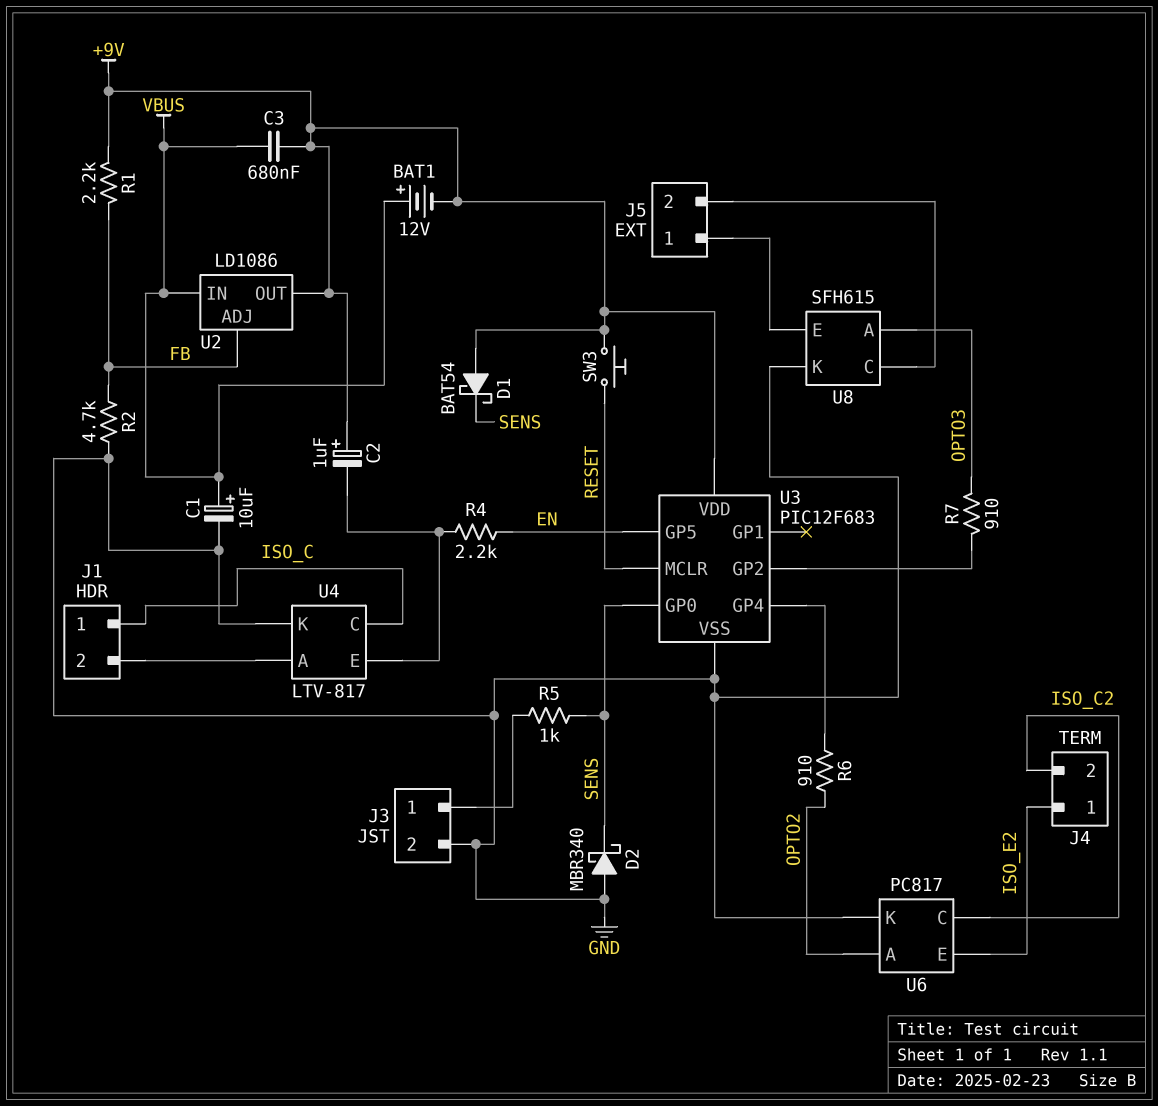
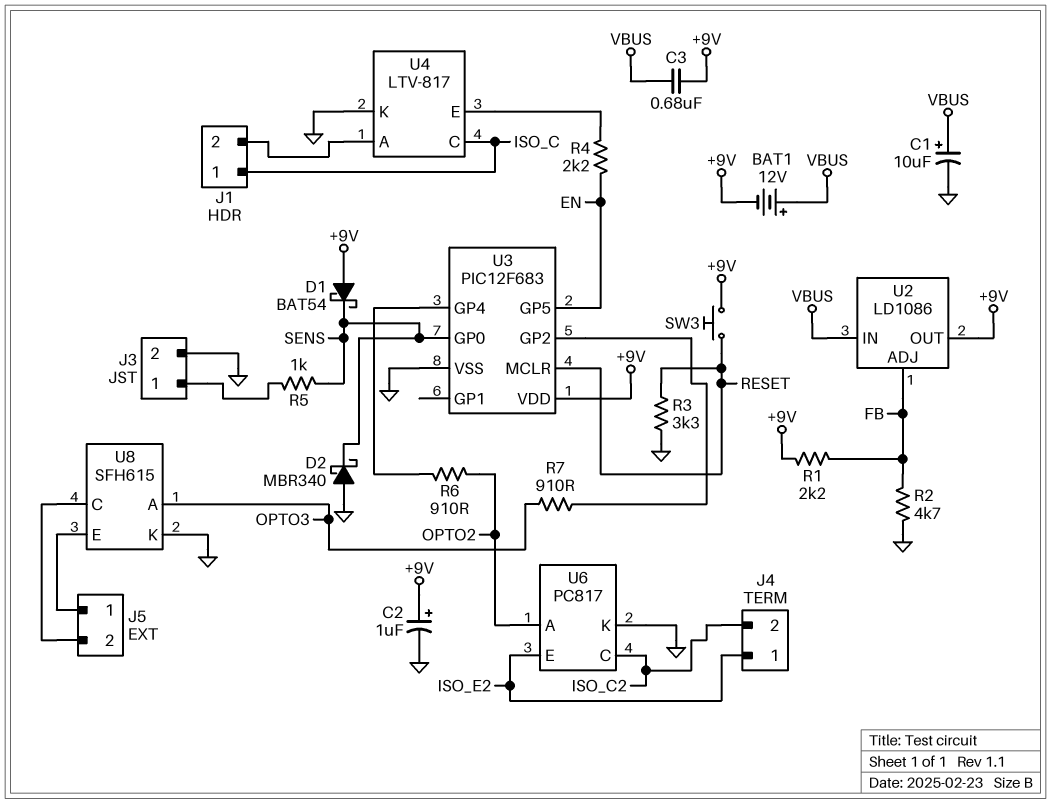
C2: 1uF (plus +9V, minus U4/E) -> 1uF (plus +9V, minus GND)
R3: none -> 3.3k (GND, RESET)

